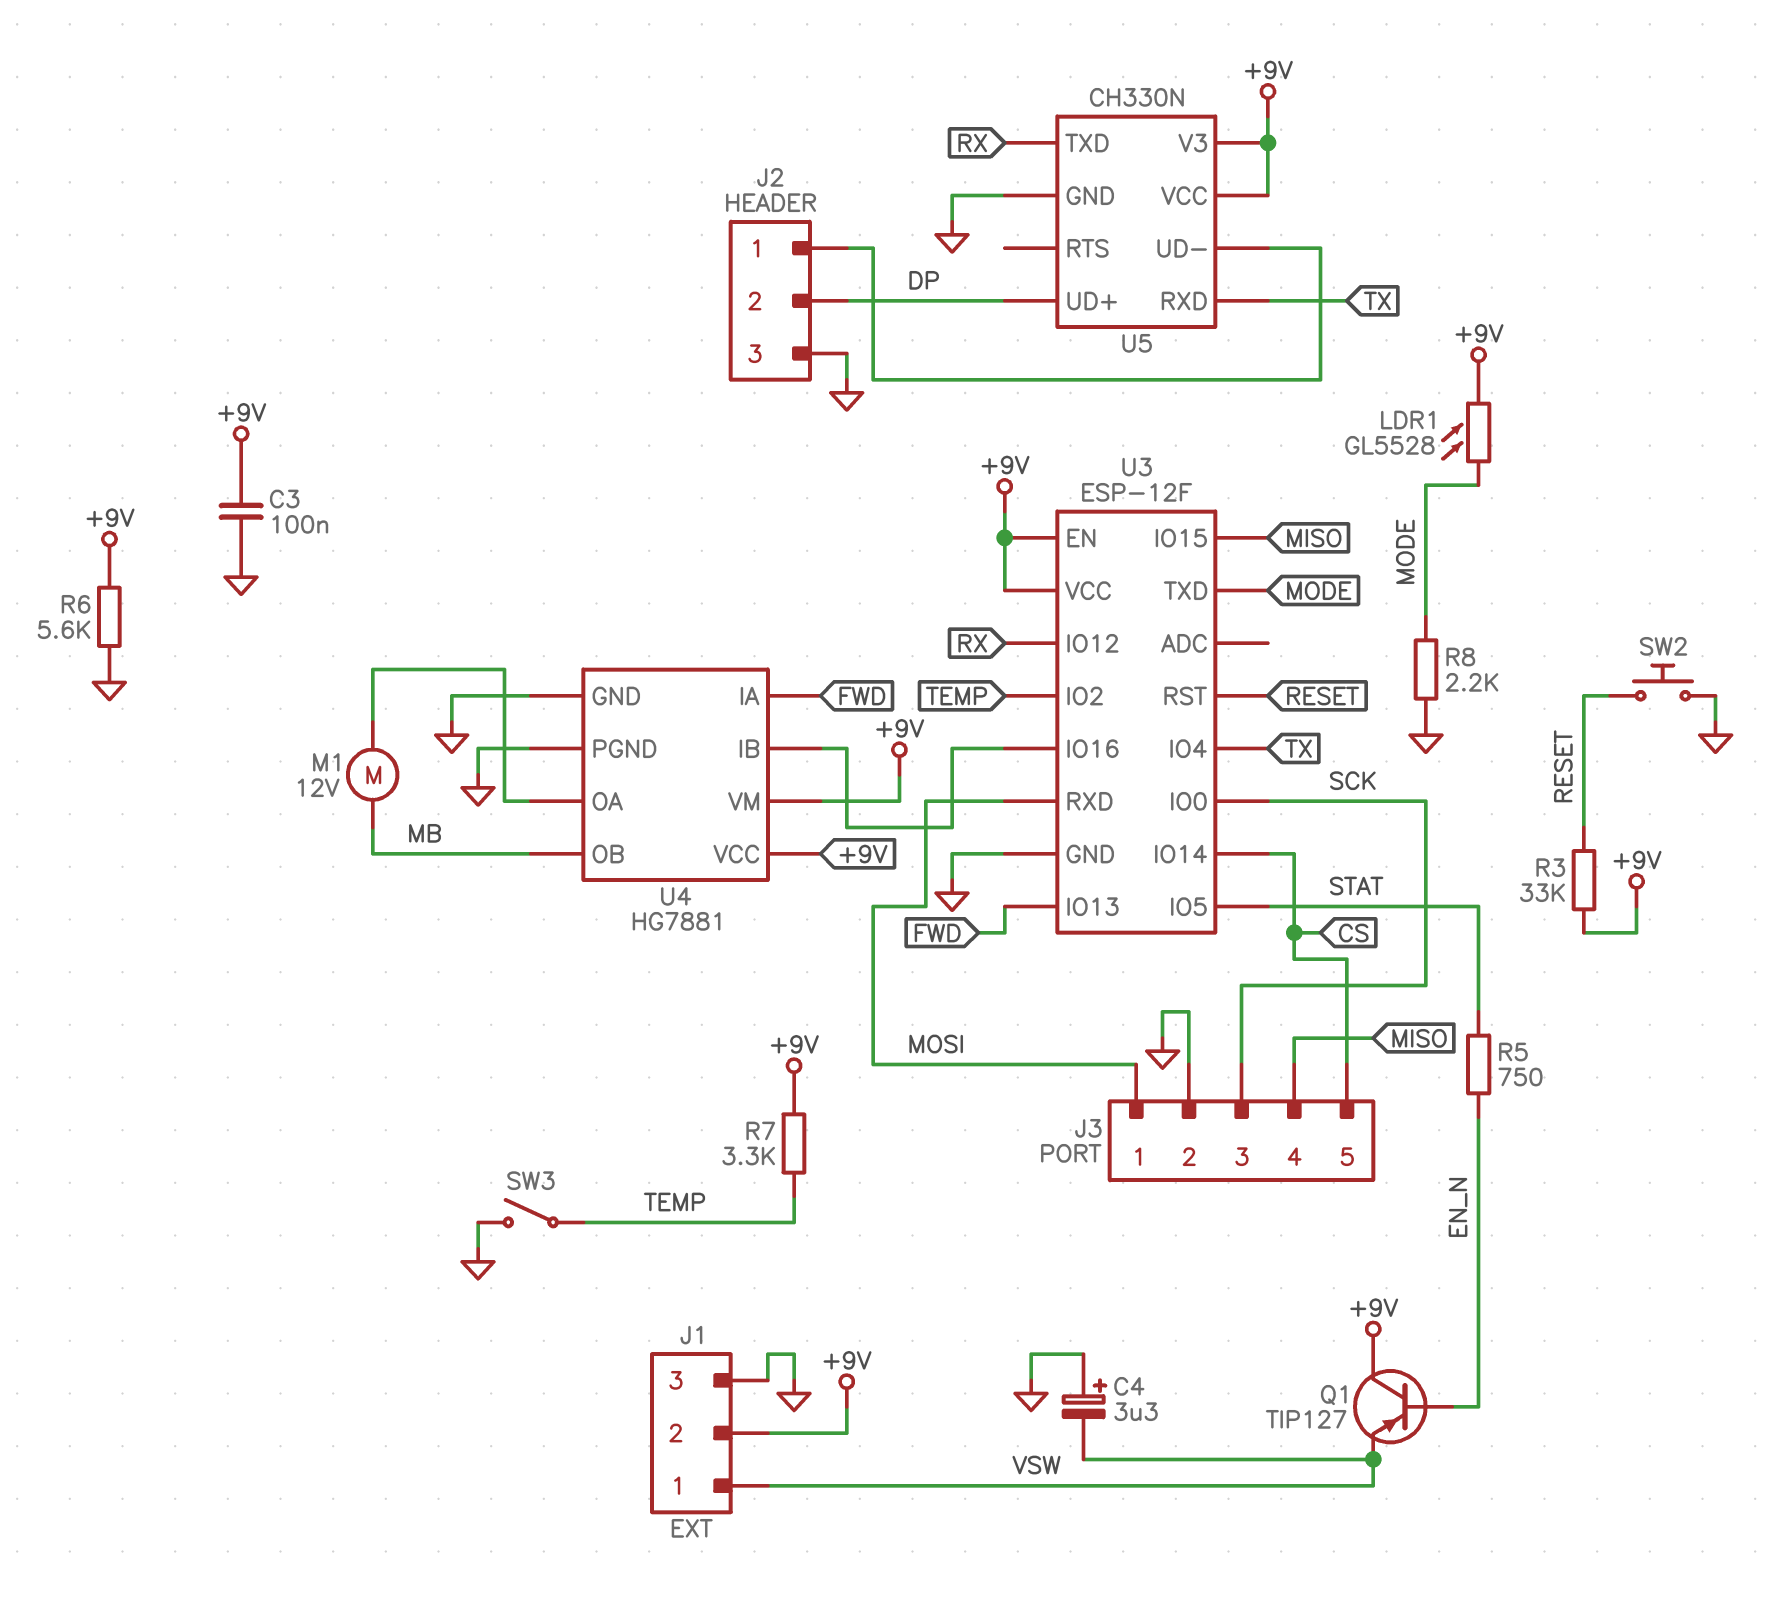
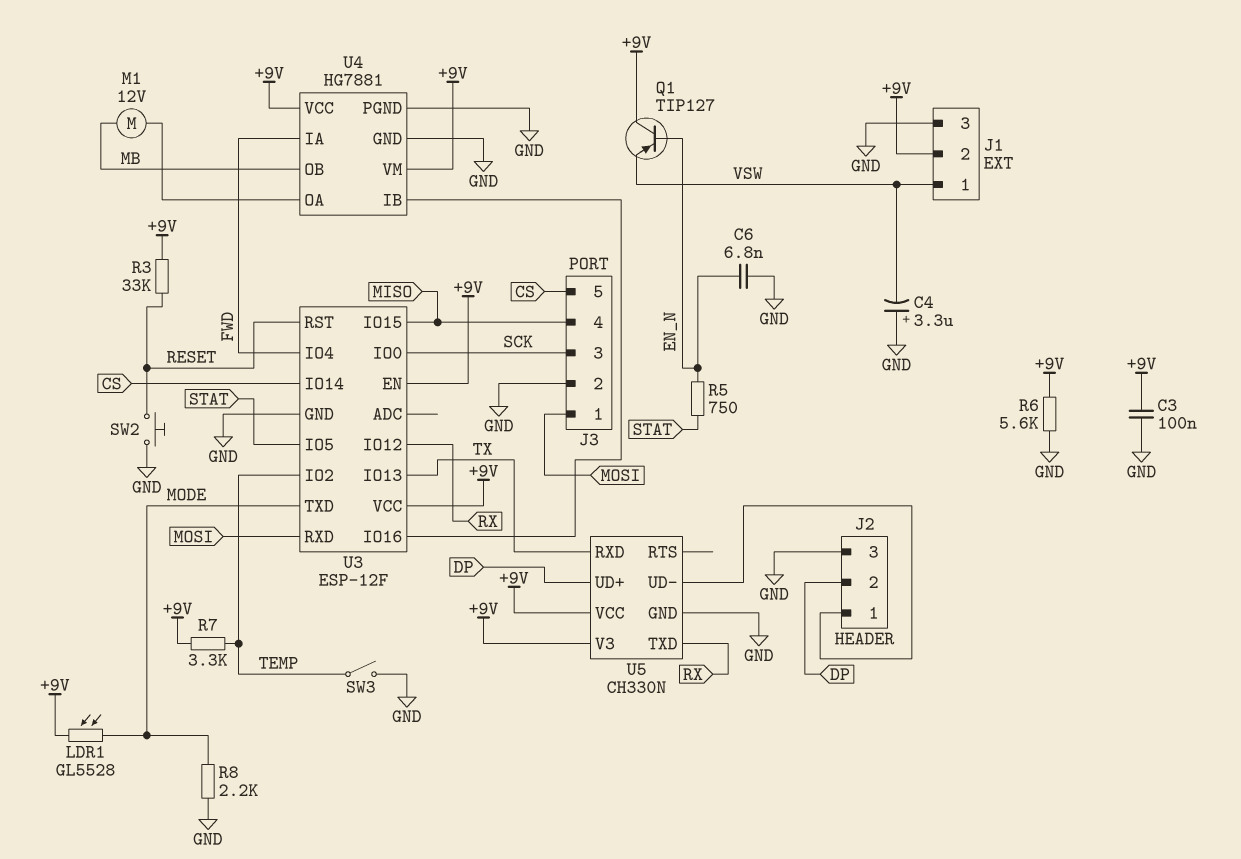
C6: none -> 6.8nF (EN_N, GND)
U3 pin IO4: TX -> FWD
U3 pin IO13: FWD -> TX

